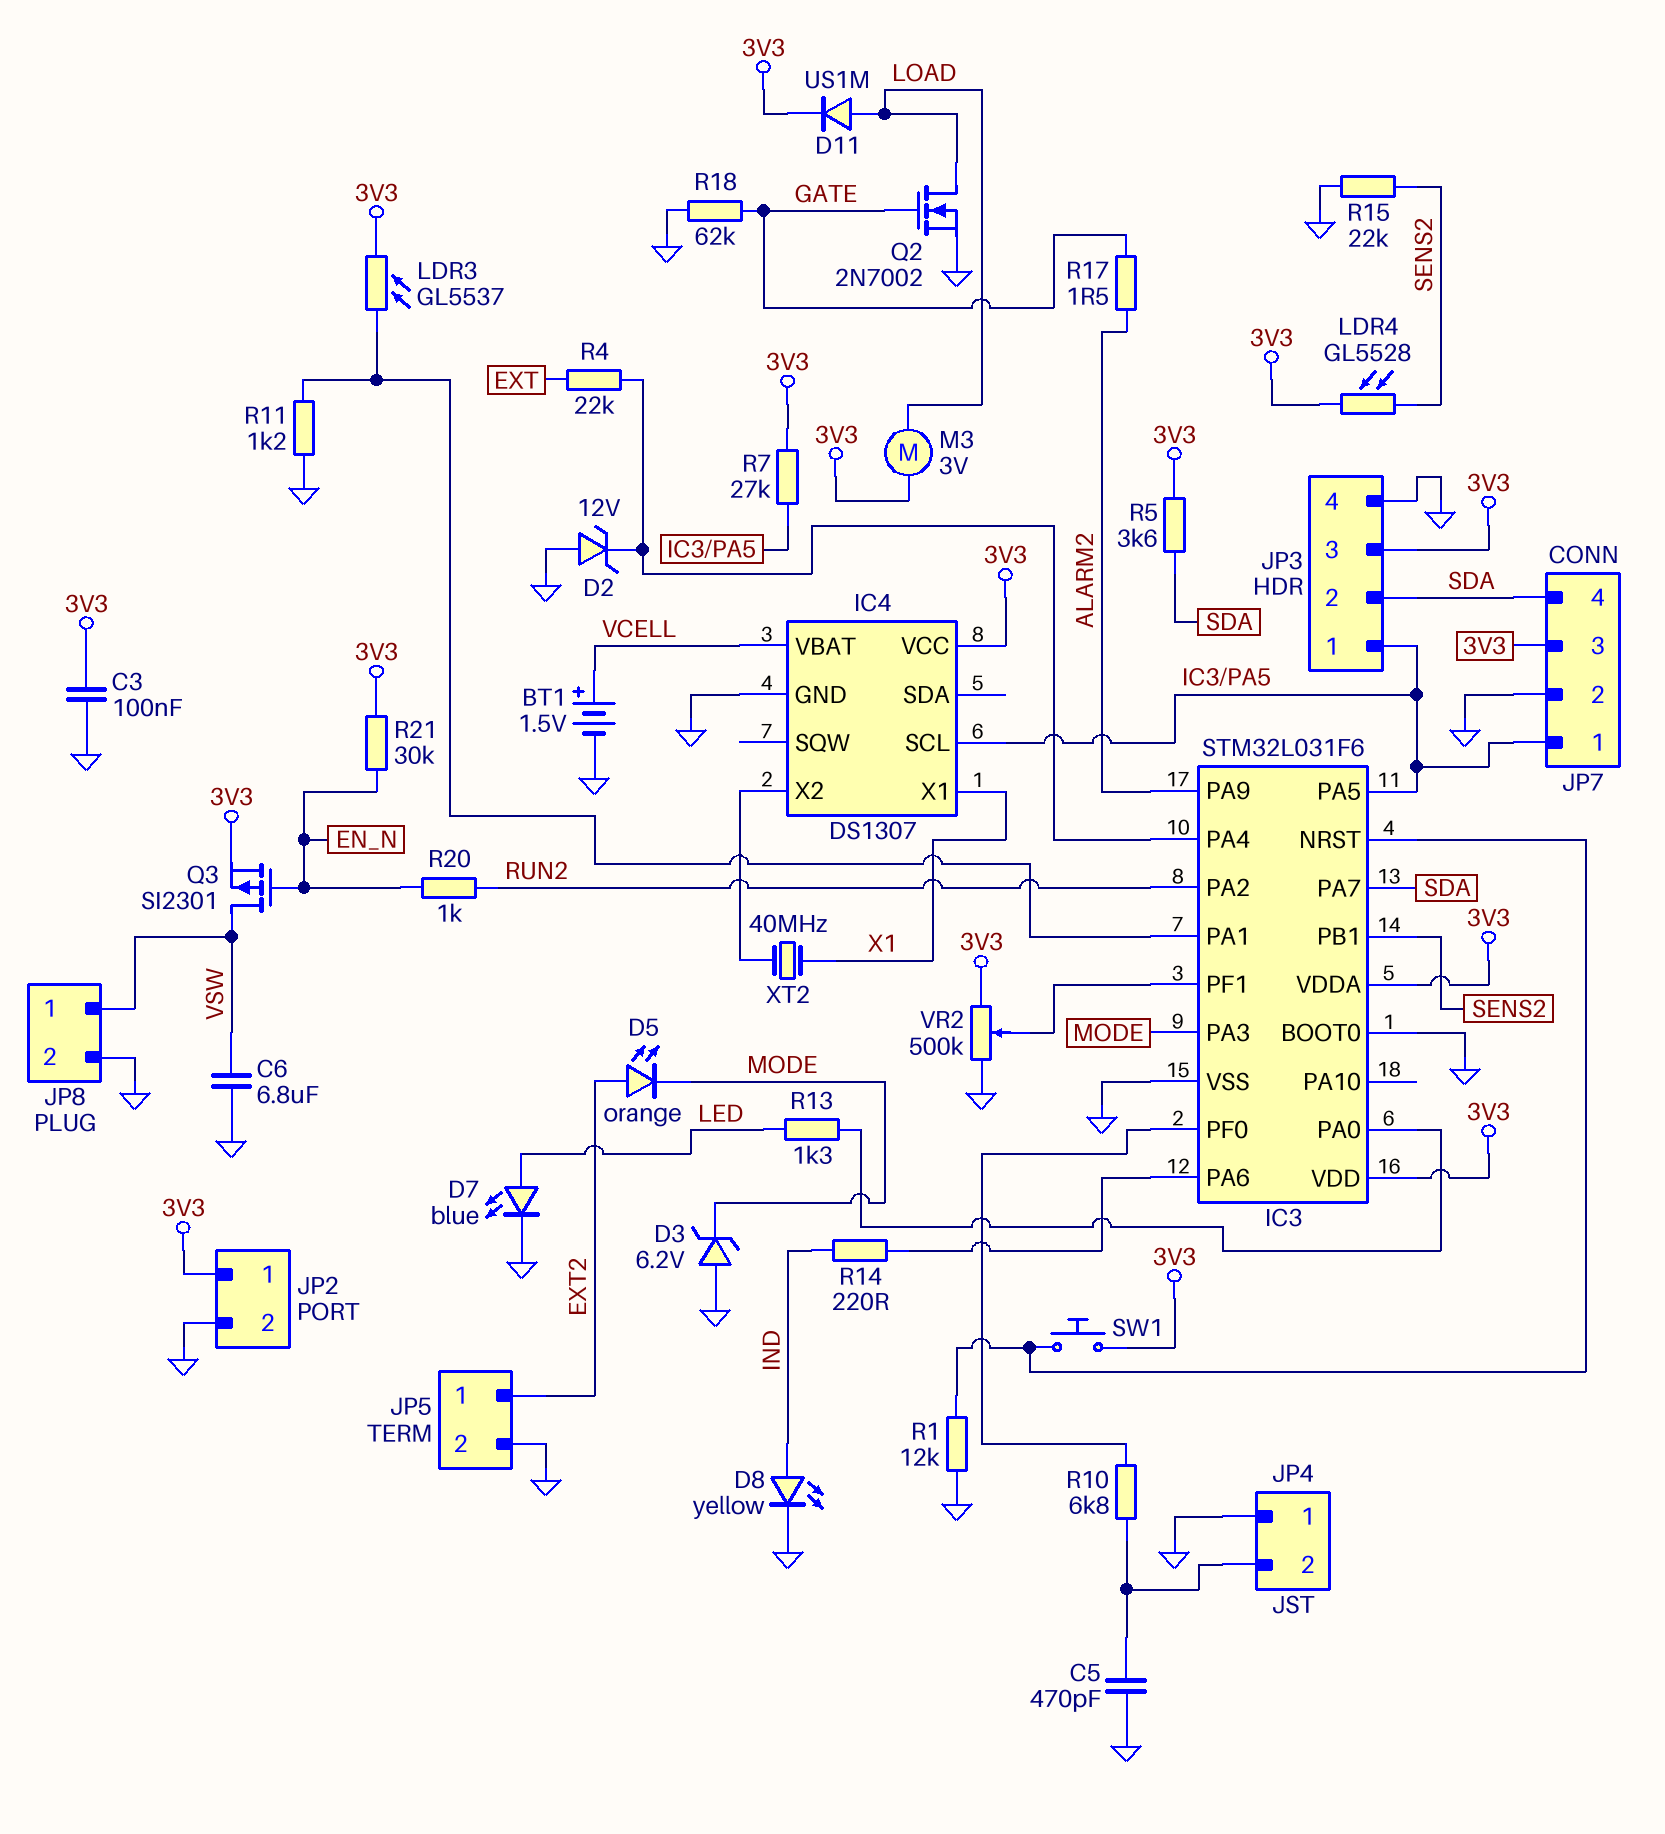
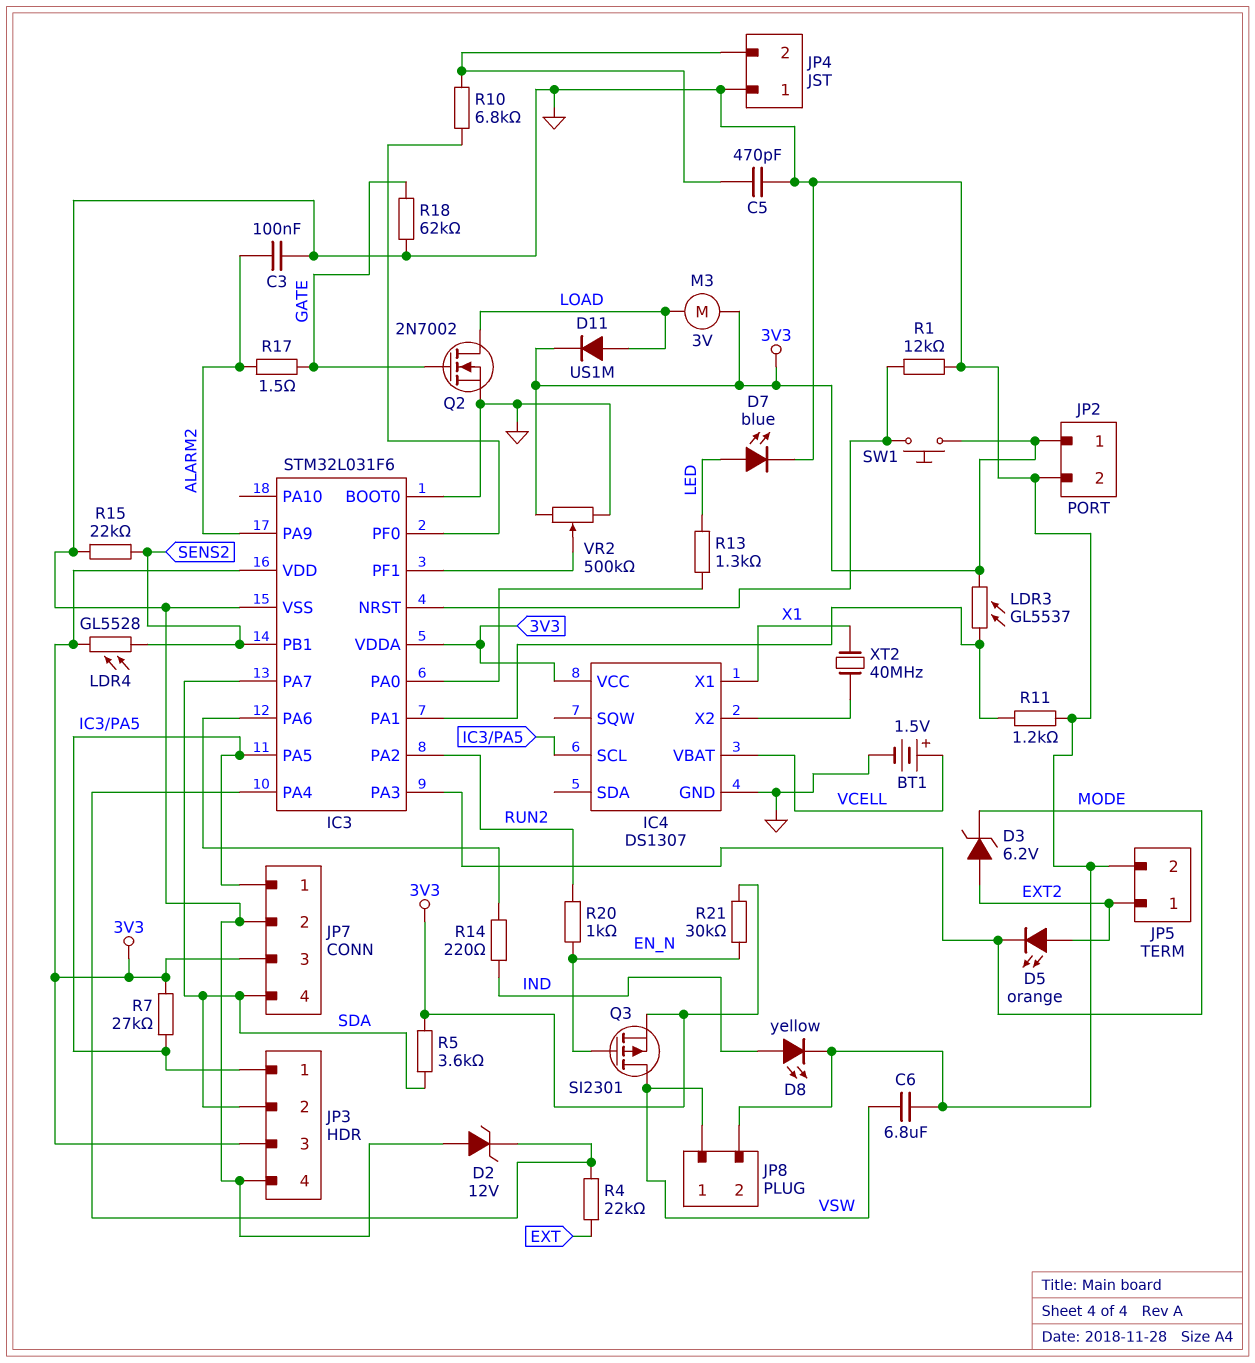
C3: 100nF (3V3, GND) -> 100nF (ALARM2, GND)
D3: zener 6.2V (A GND, K MODE) -> zener 6.2V (A EXT2, K MODE)

